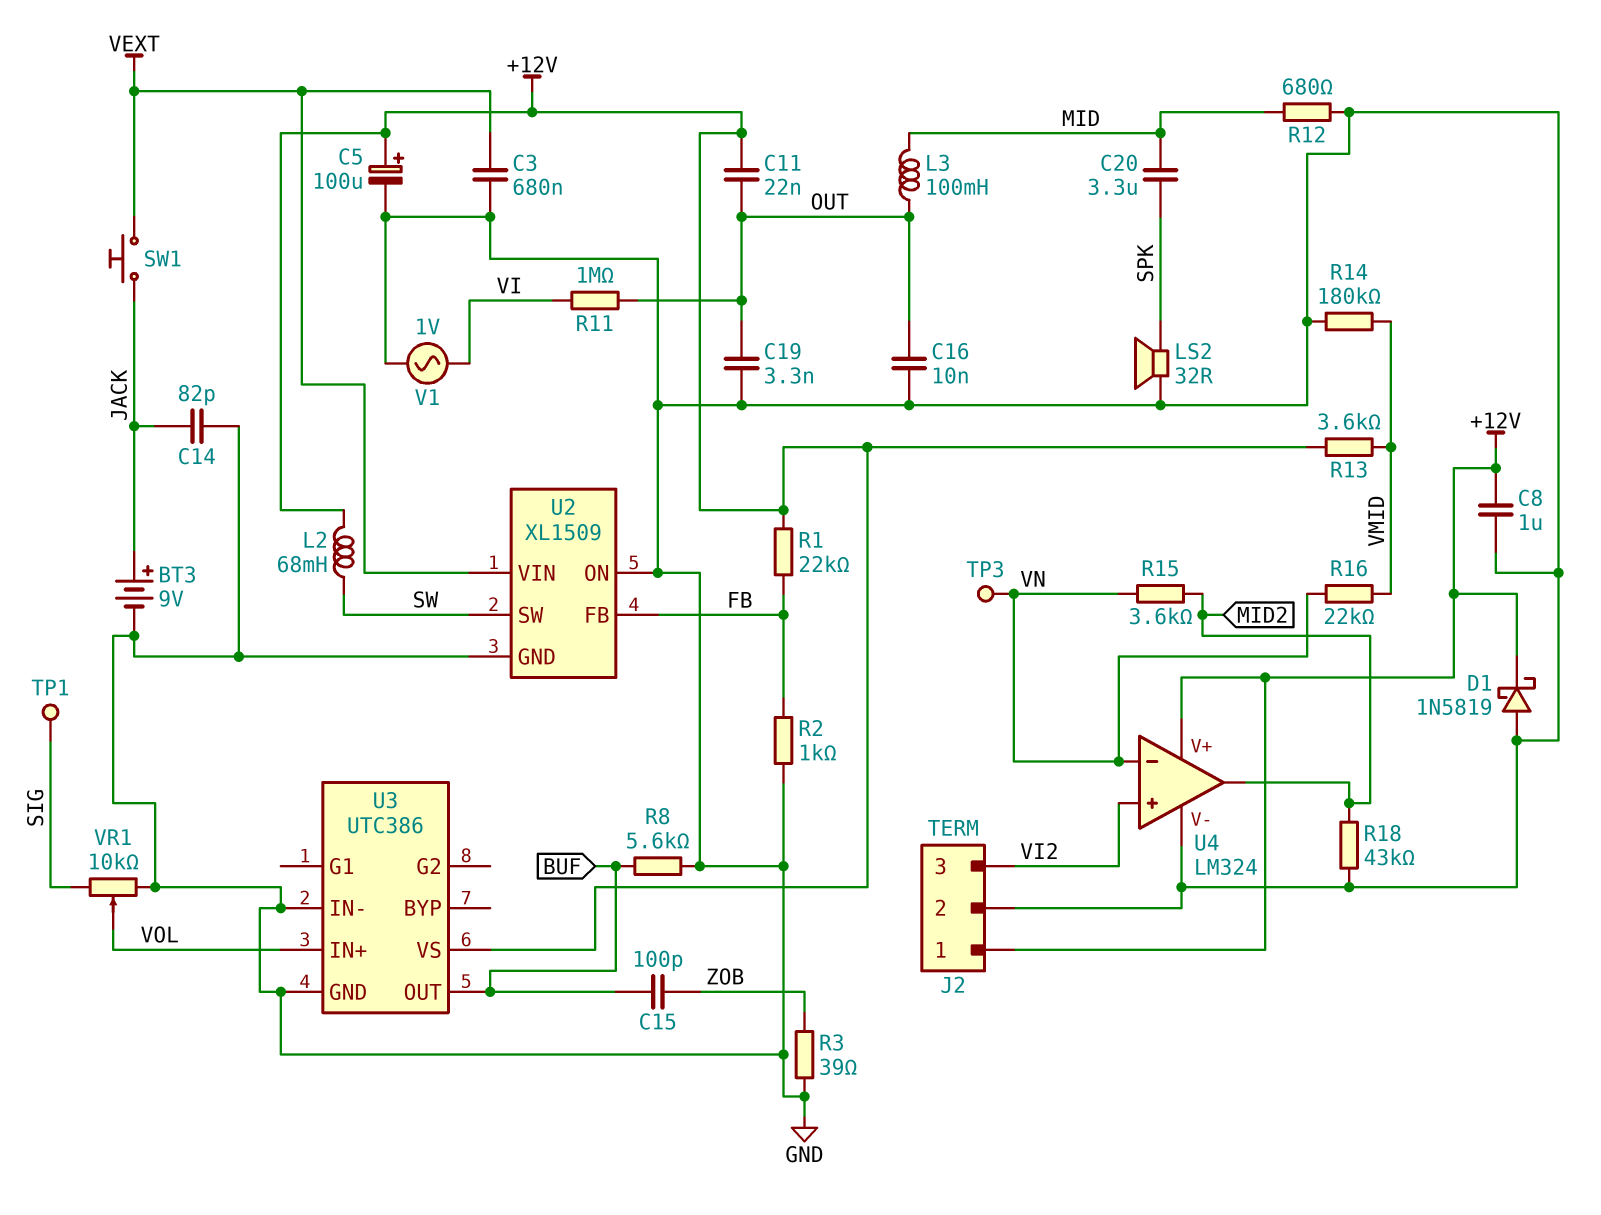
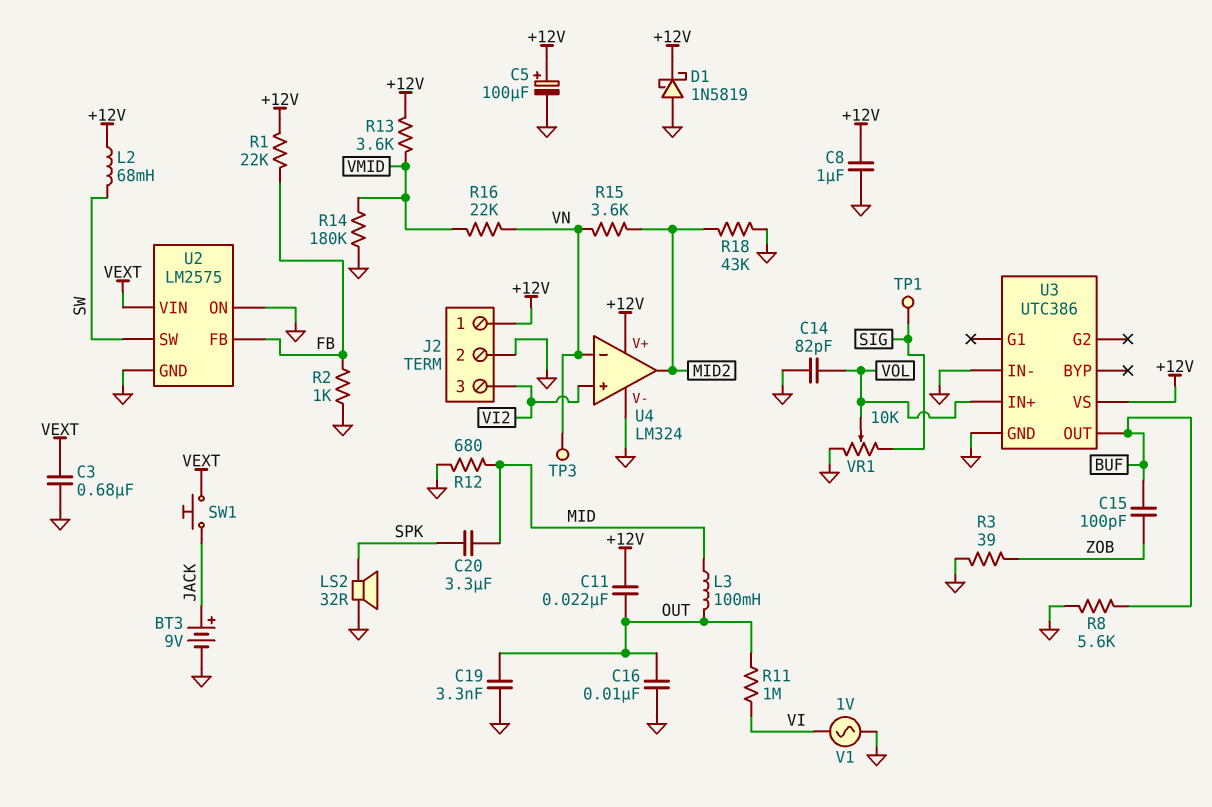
C14: 82pF (GND, JACK) -> 82pF (GND, VOL)
U2: XL1509 -> LM2575

